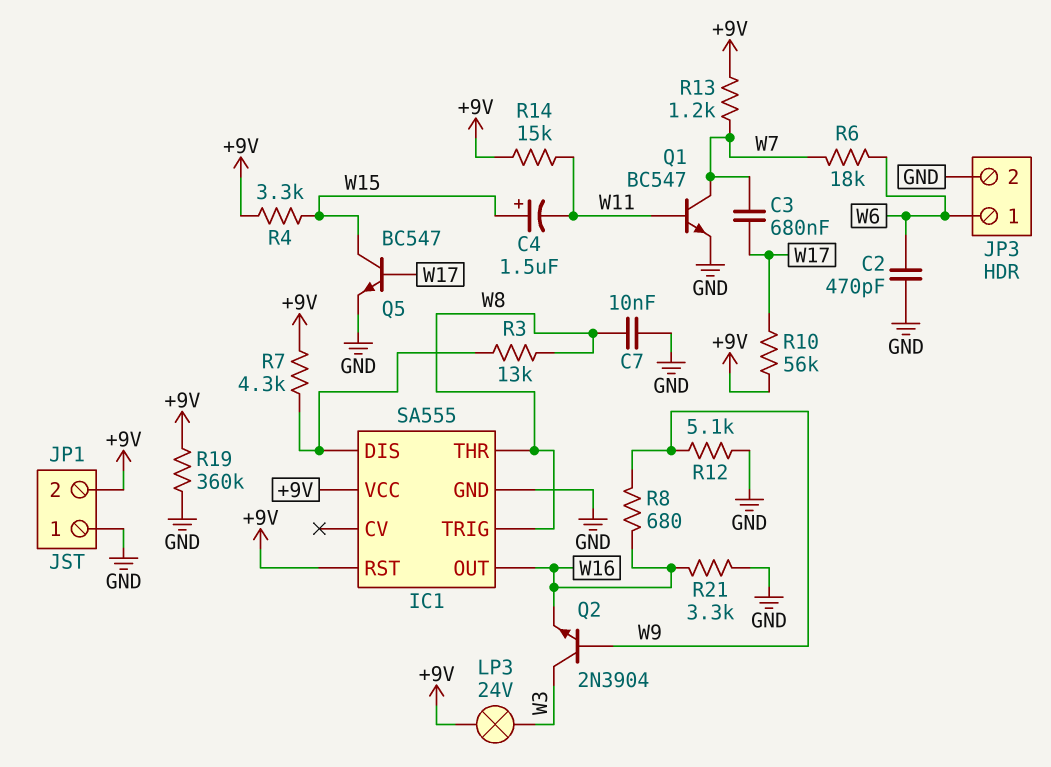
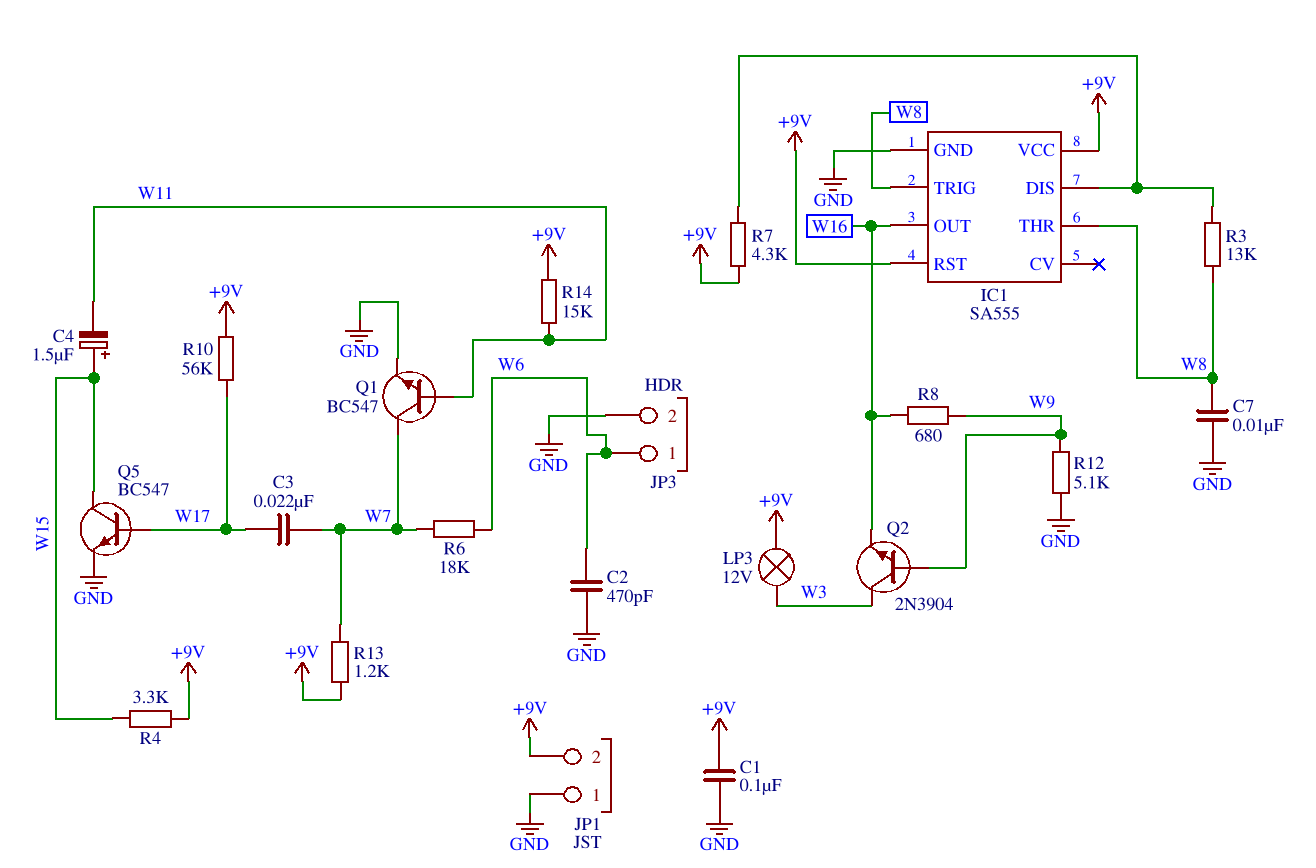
C1: none -> 100nF (+9V, GND)
C3: 680nF (W7, W17) -> 22nF (W7, W17)
LP3: lamp 24V (+9V, W3) -> lamp 12V (+9V, W3)
R19: 360k (+9V, GND) -> none
R21: 3.3k (GND, W16) -> none

